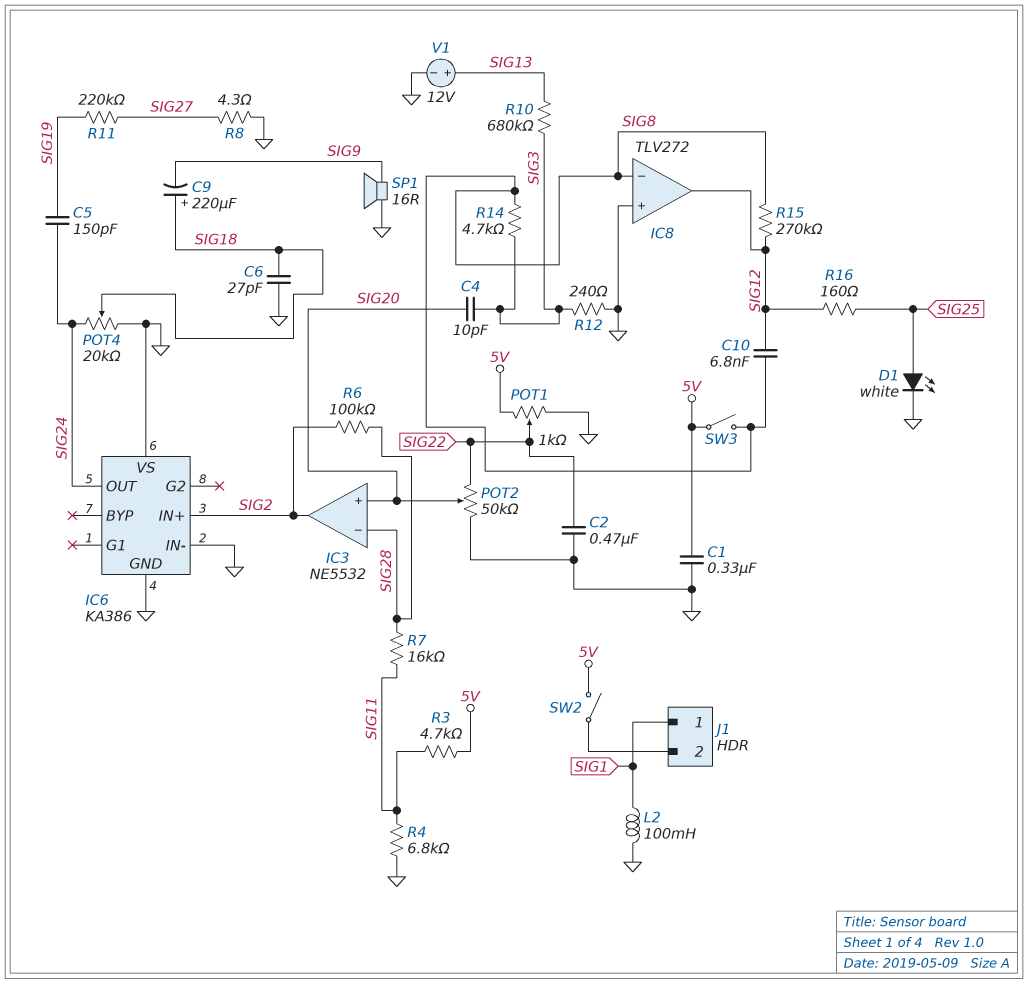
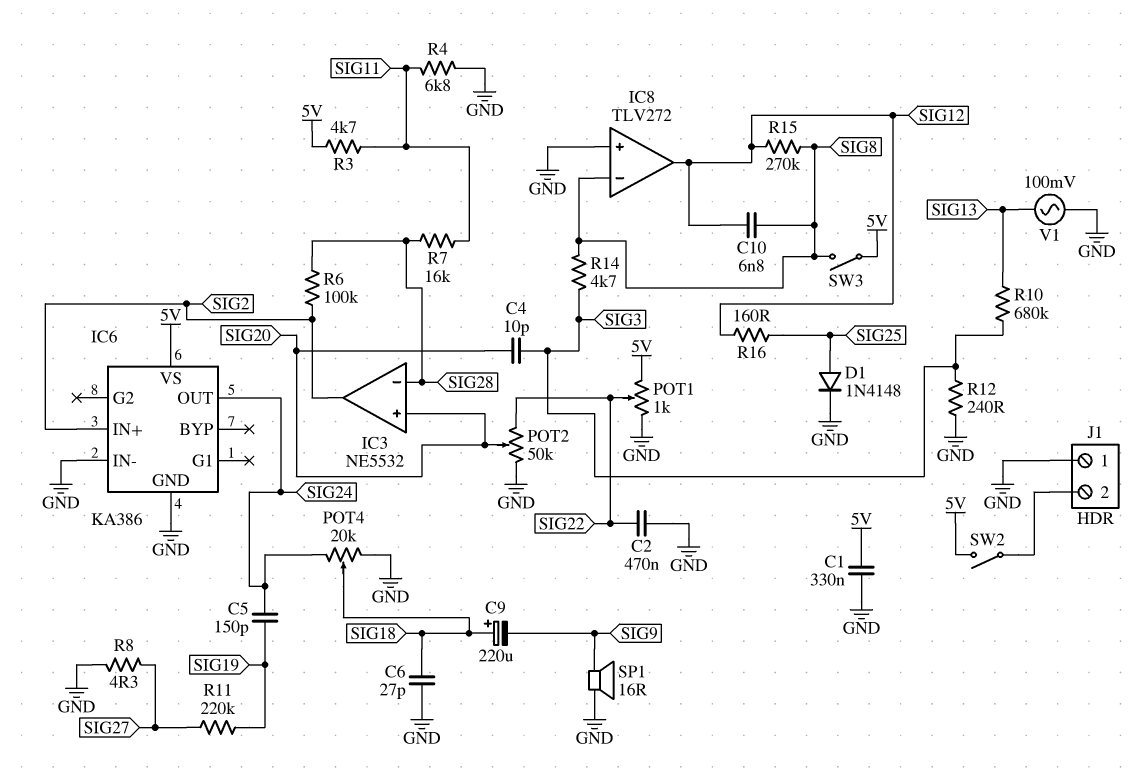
D1: LED white (A SIG25, K GND) -> diode 1N4148 (A SIG25, K GND)
IC6 pin VS: GND -> 5V
J1 pin 1: SIG1 -> GND
L2: 100mH (GND, SIG1) -> none
V1: 12V (plus SIG13, minus GND) -> AC 100mV (GND, SIG13)

